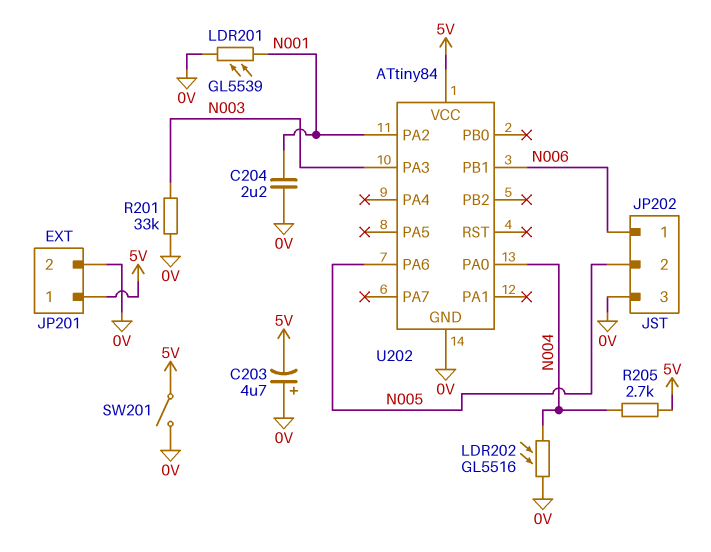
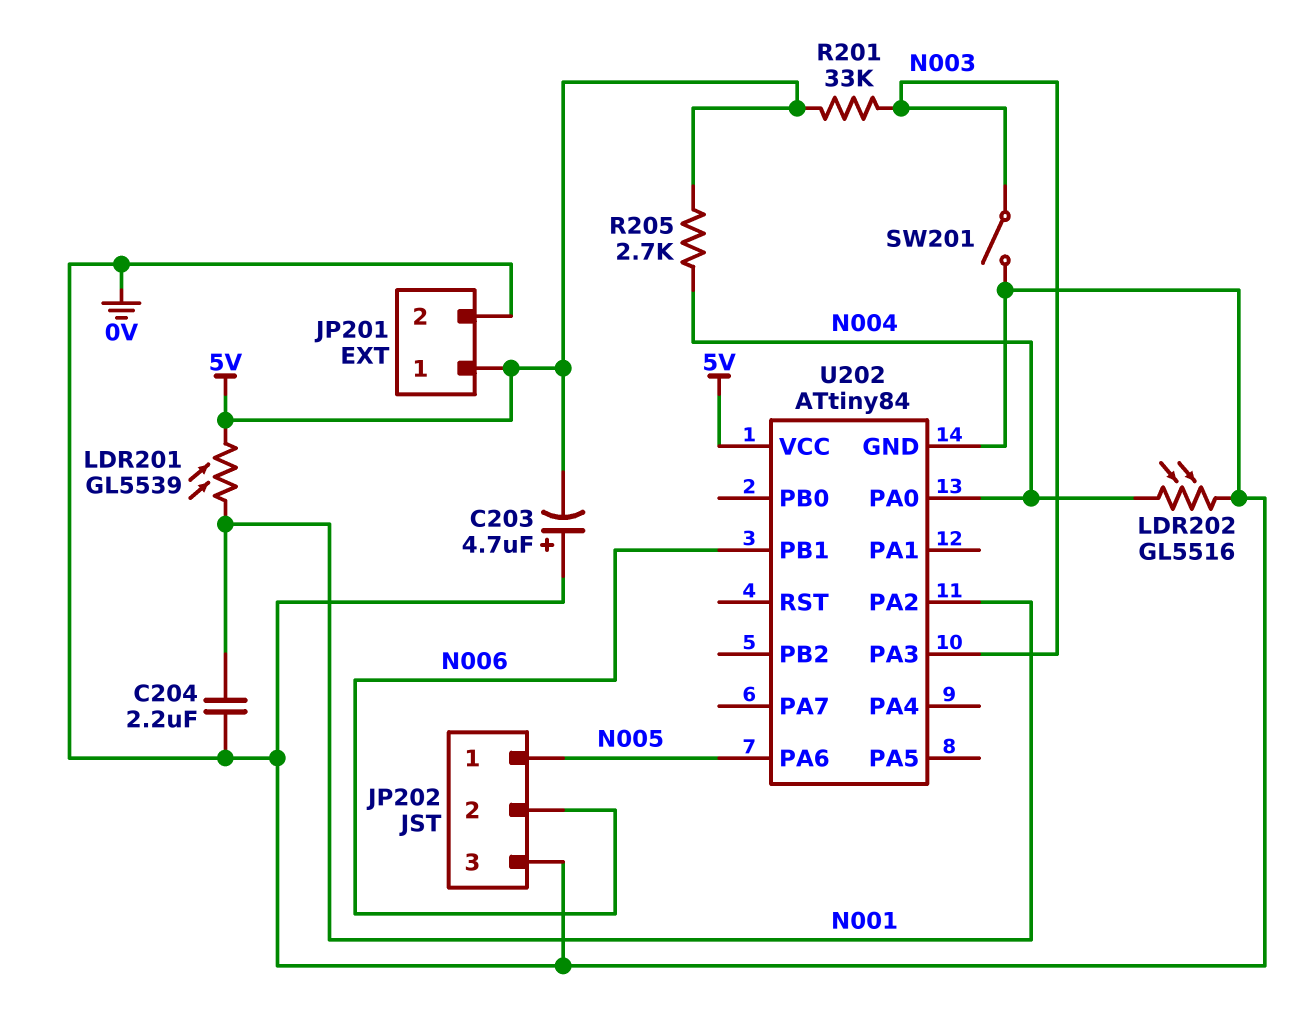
JP202 pin 1: N006 -> N005
JP202 pin 2: N005 -> N006
LDR201: GL5539 (0V, N001) -> GL5539 (5V, N001)
R201: 33k (0V, N003) -> 33k (5V, N003)
SW201: switch (0V, 5V) -> switch (0V, N003)

